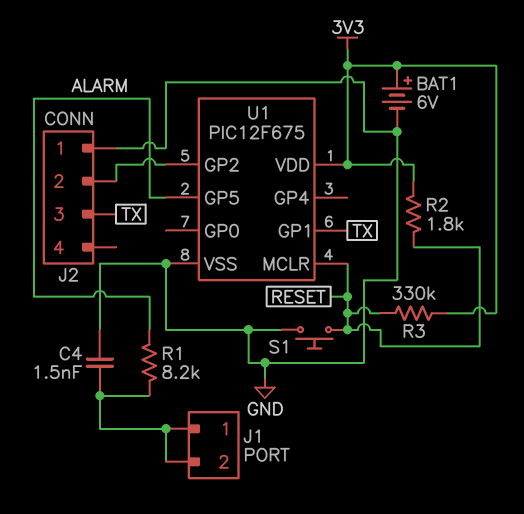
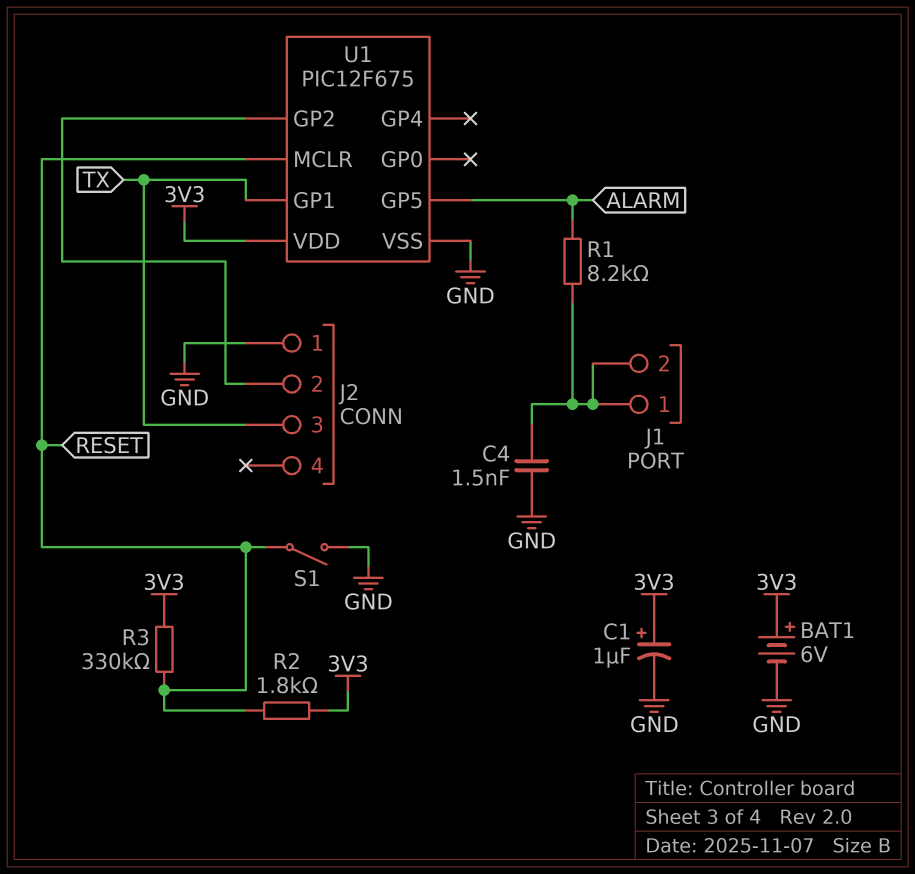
C1: none -> 1uF (plus 3V3, minus GND)
S1: button (GND, RESET) -> switch (GND, RESET)

